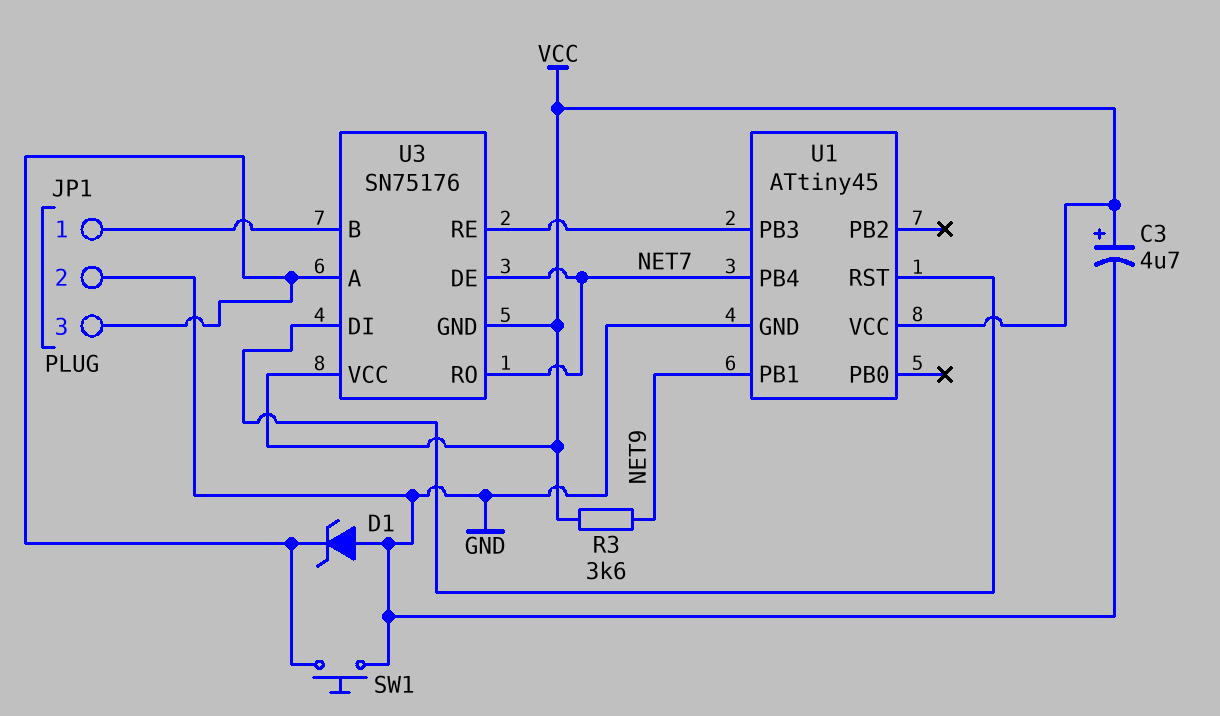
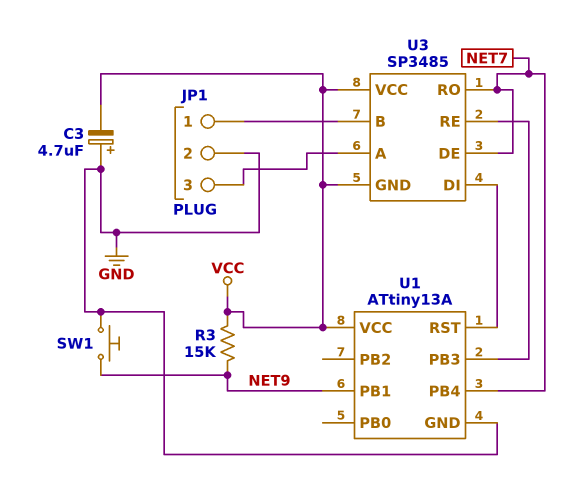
C3: 4.7uF (plus VCC, minus GND) -> 4.7uF (plus GND, minus VCC)
D1: zener (A GND, K JP1/3) -> none
R3: 3.6k (NET9, VCC) -> 15k (NET9, VCC)
SW1: button (GND, JP1/3) -> button (GND, NET9)
U1: ATtiny45 -> ATtiny13A
U3: SN75176 -> SP3485

